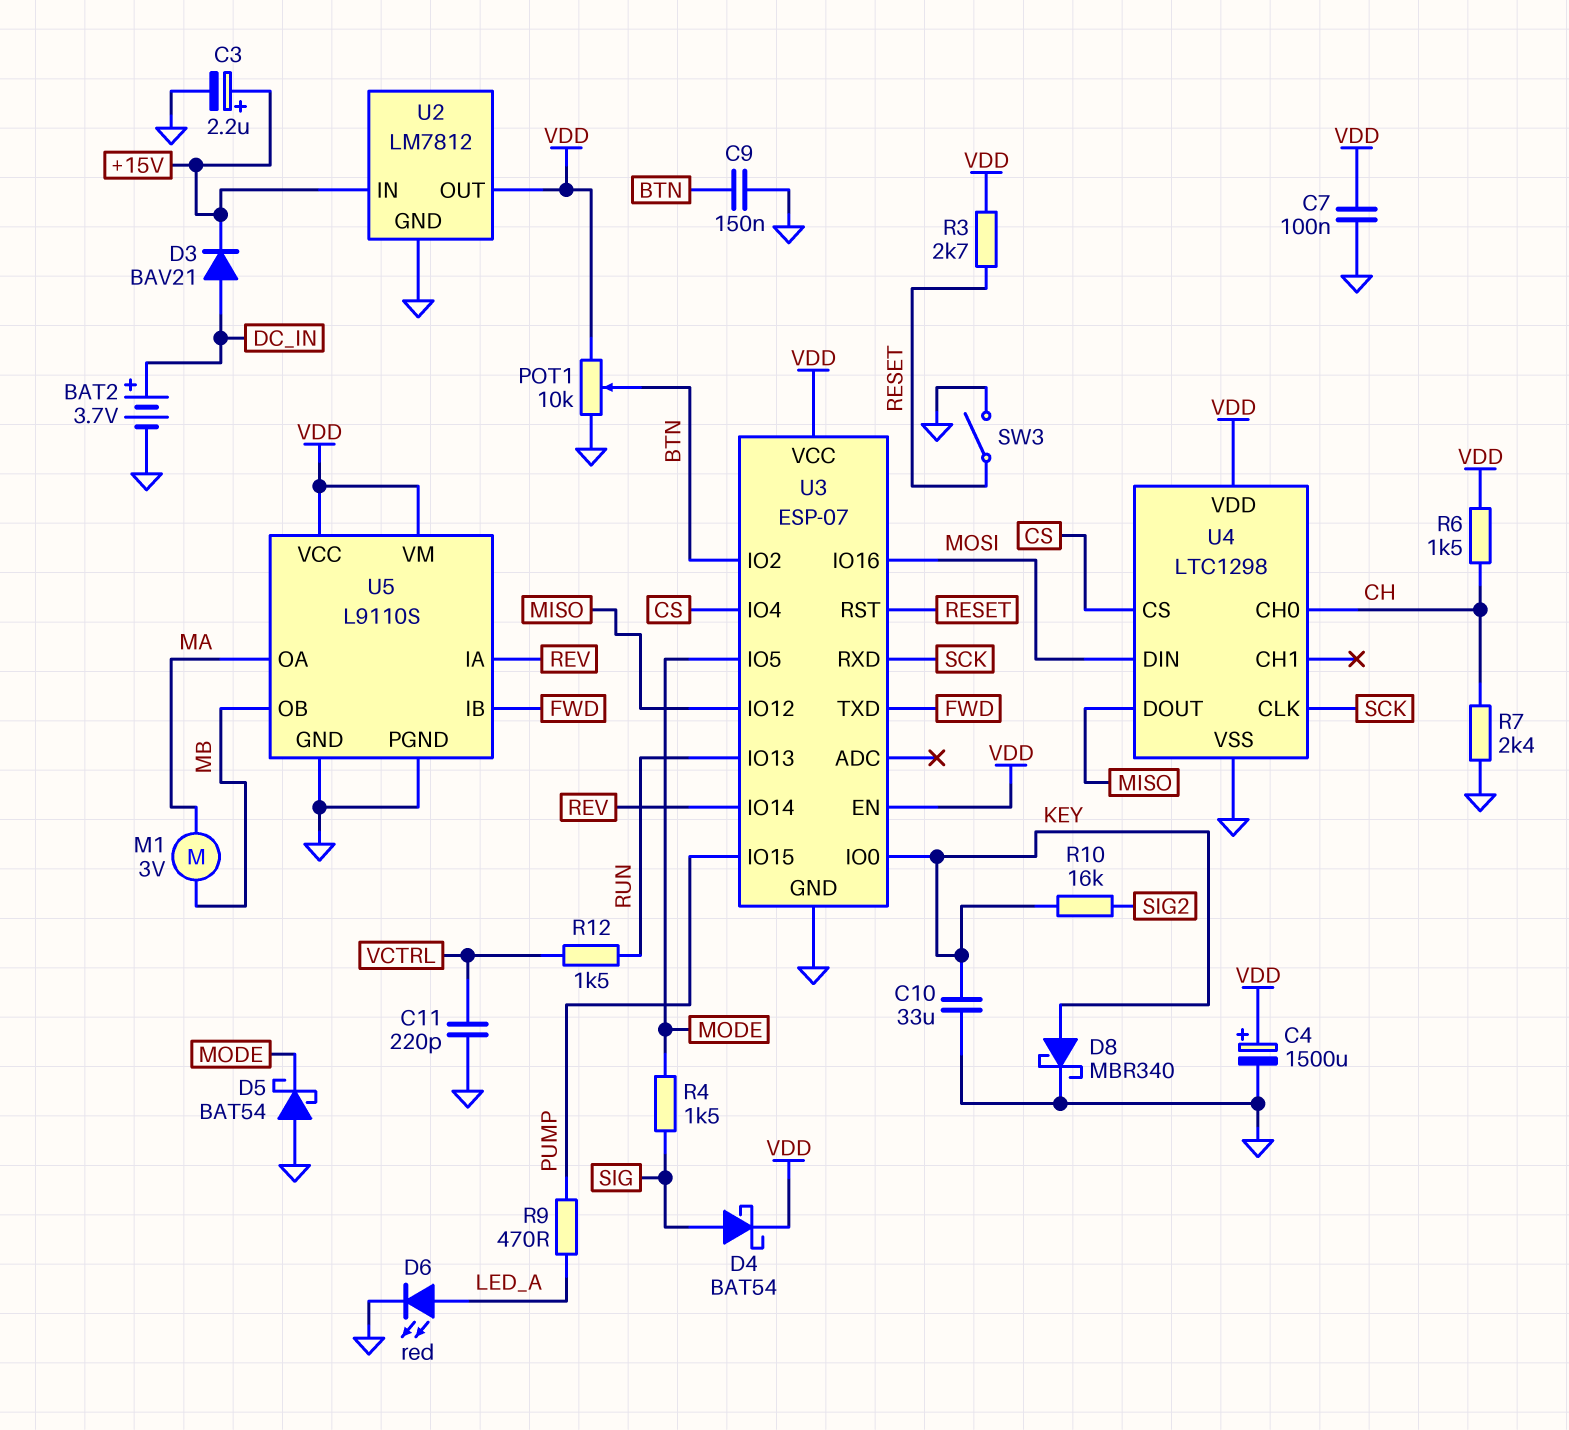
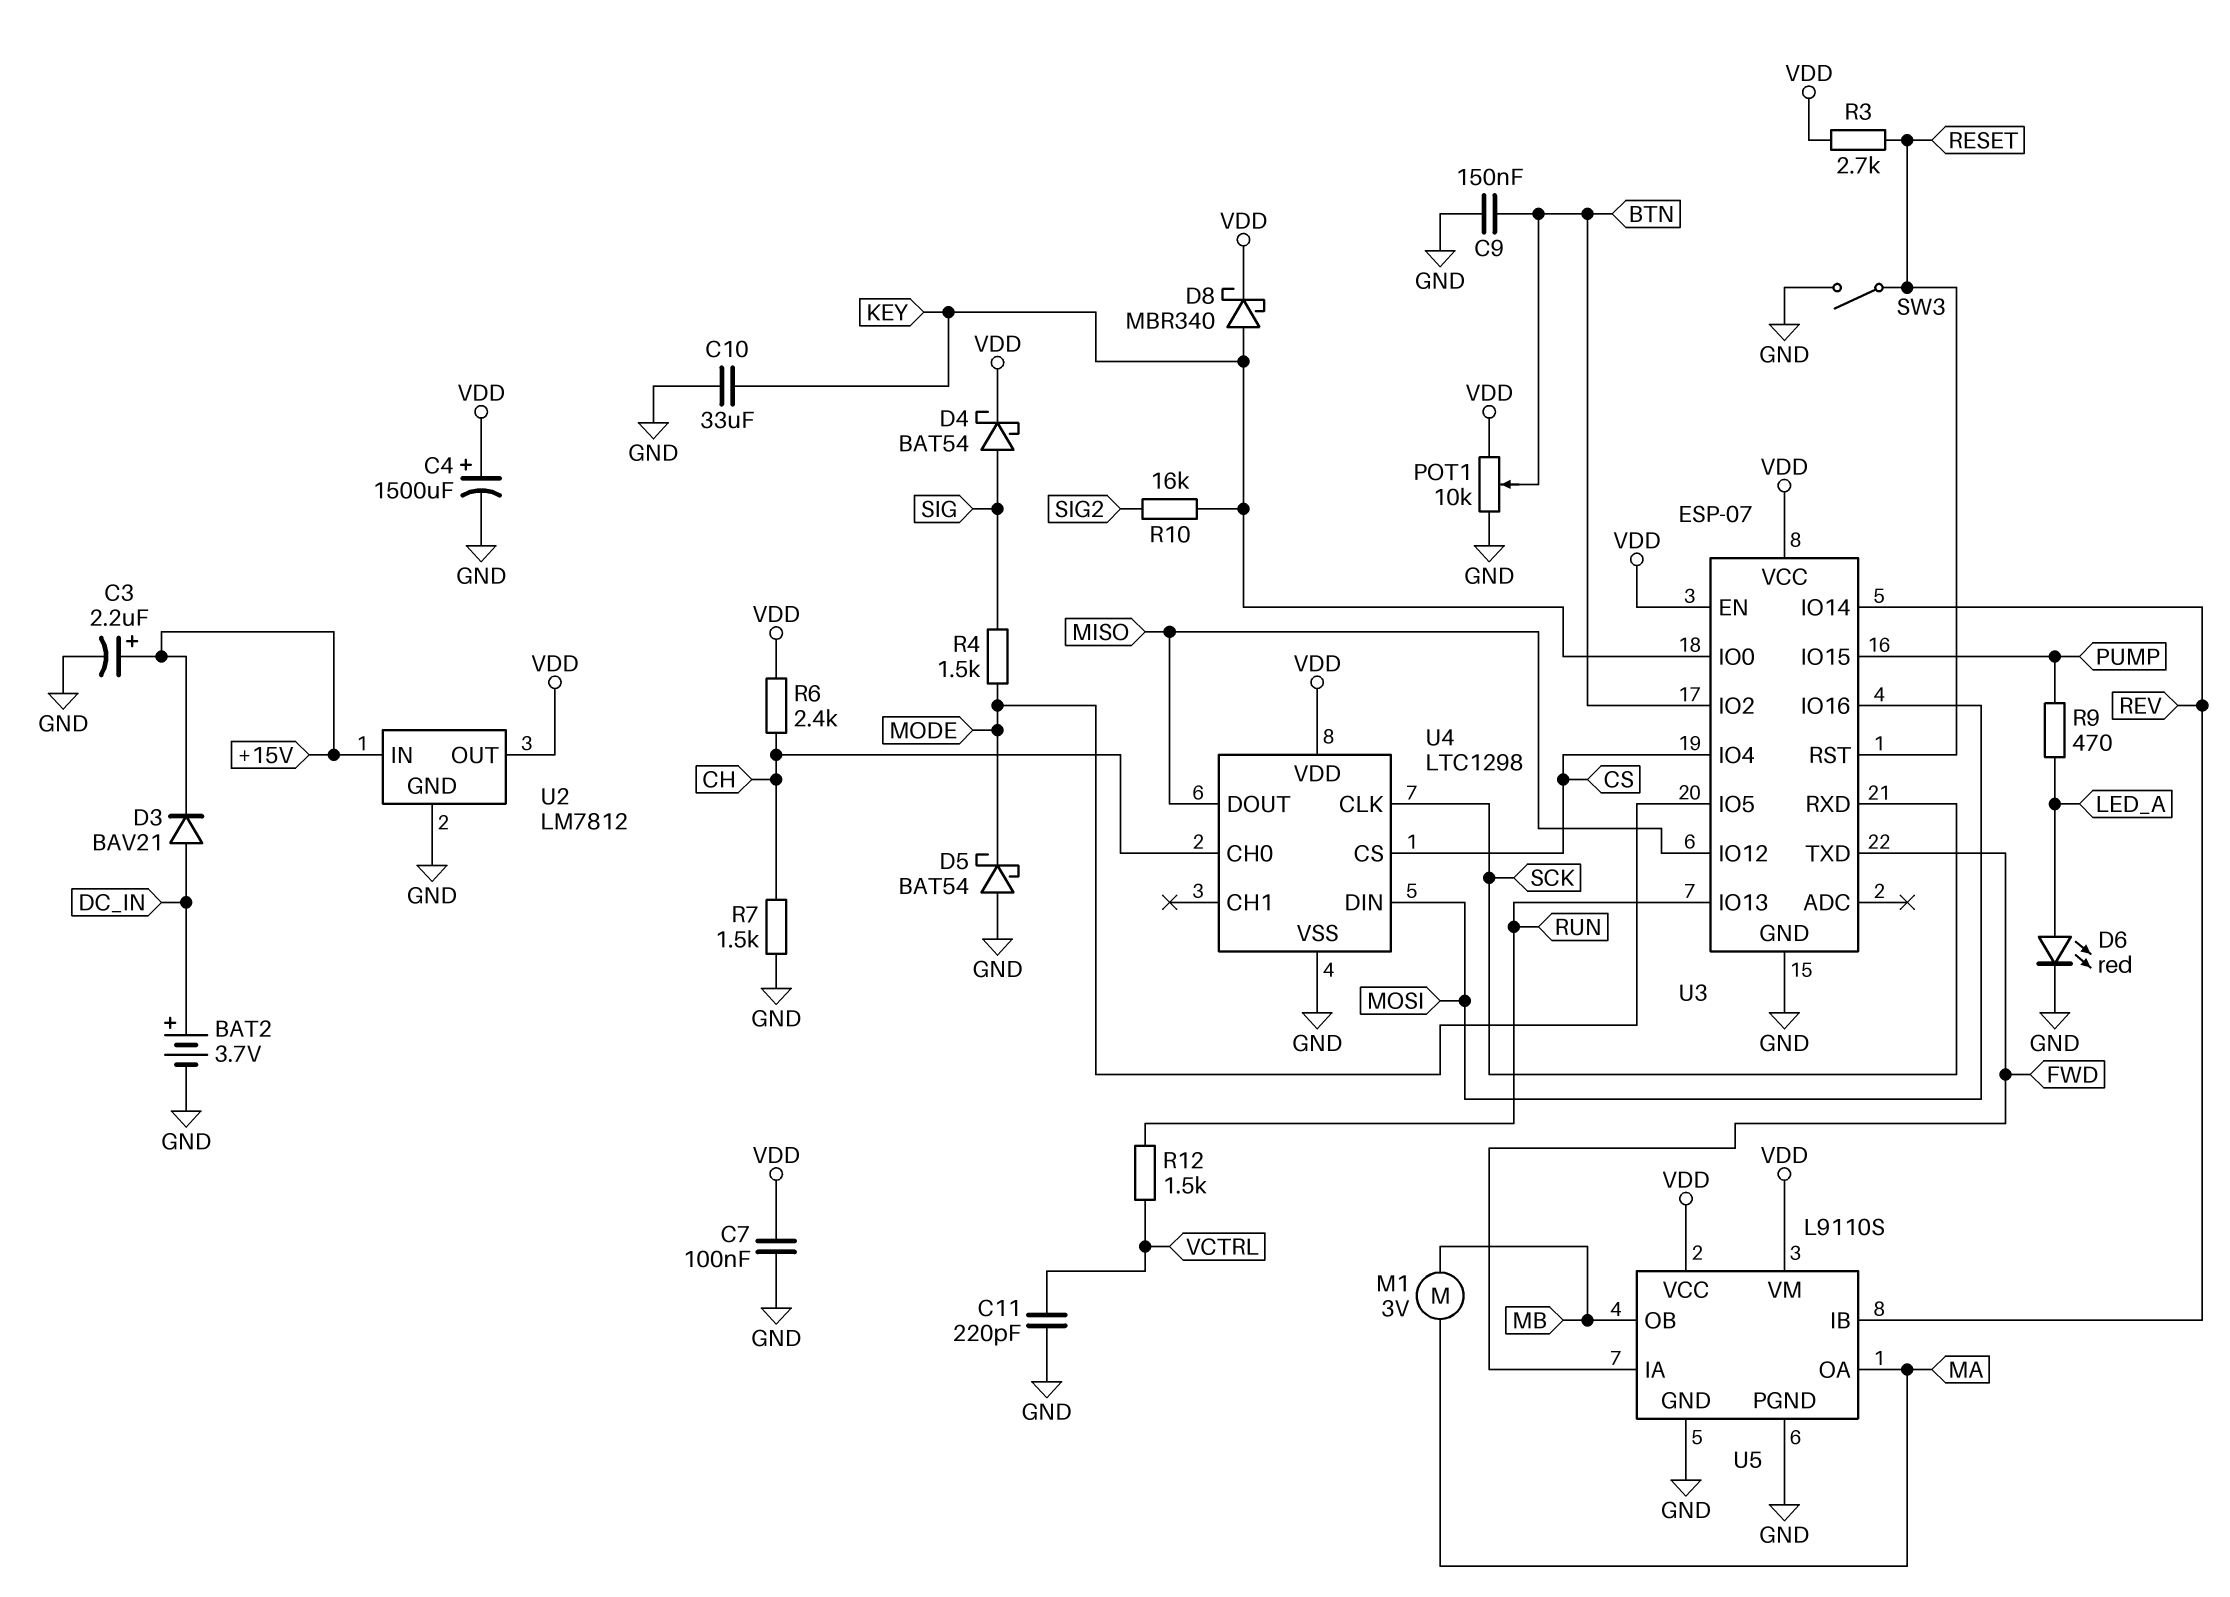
D8: schottky MBR340 (A KEY, K GND) -> schottky MBR340 (A KEY, K VDD)
R6: 1.5k (CH, VDD) -> 2.4k (CH, VDD)
R7: 2.4k (CH, GND) -> 1.5k (CH, GND)
U5 pin IA: REV -> FWD
U5 pin IB: FWD -> REV

